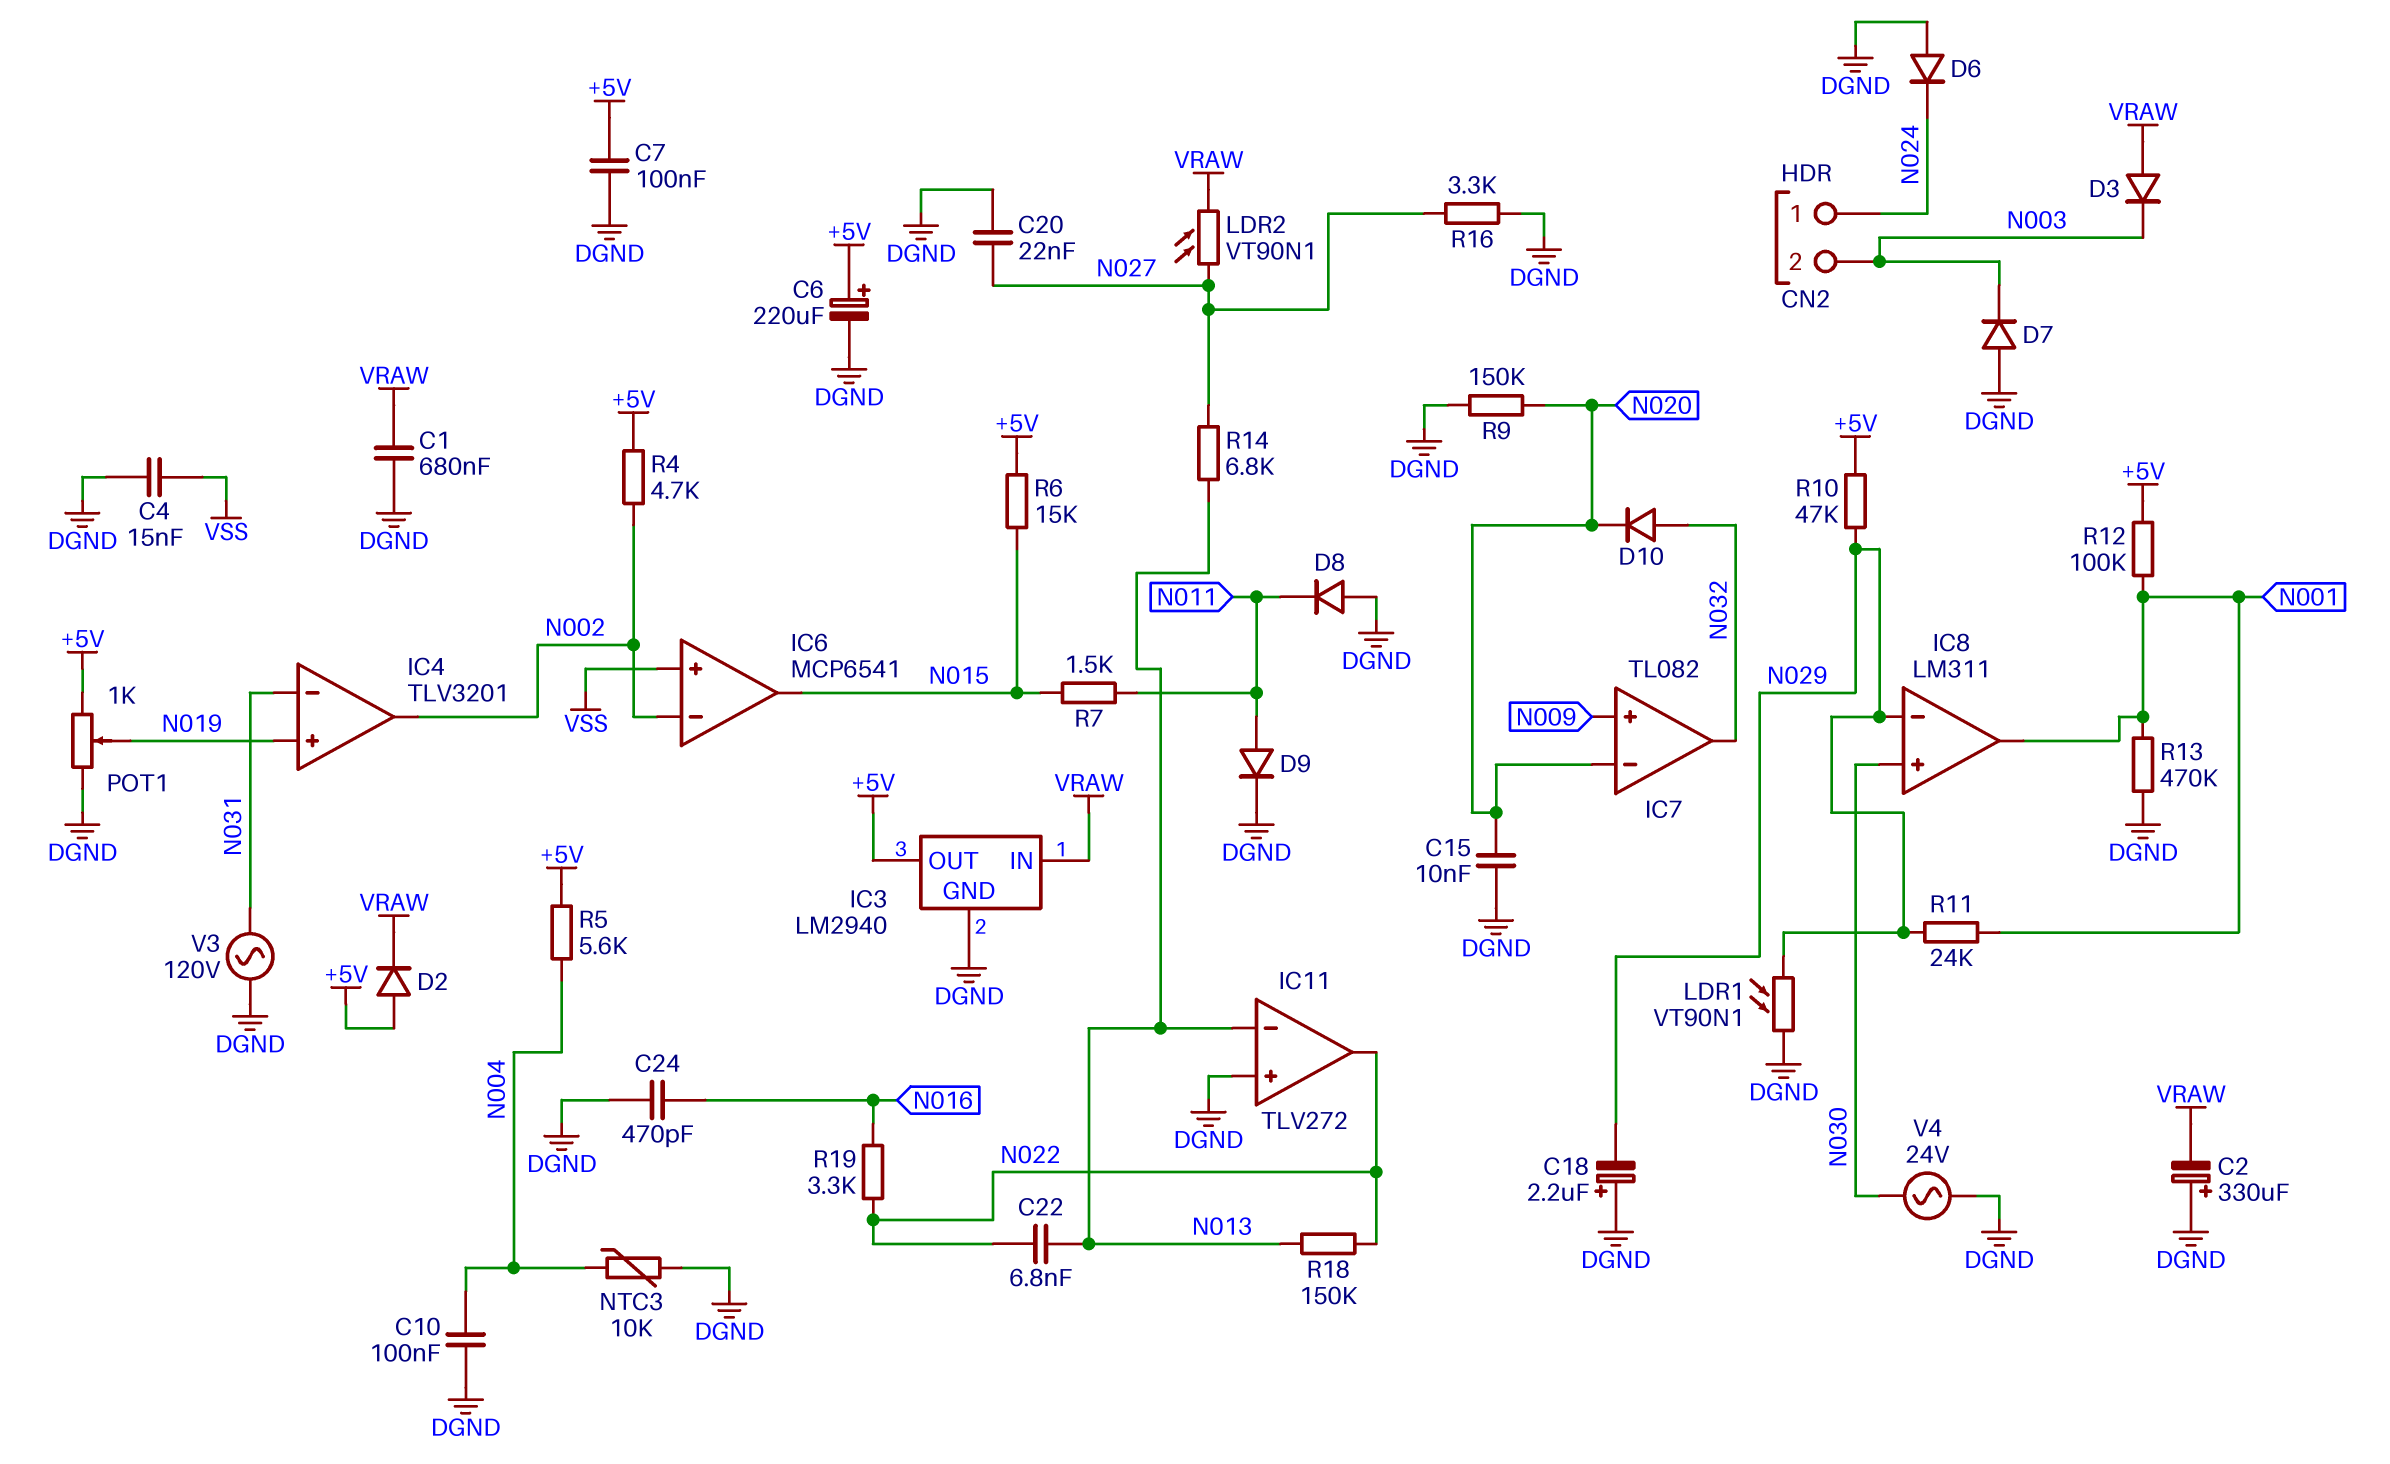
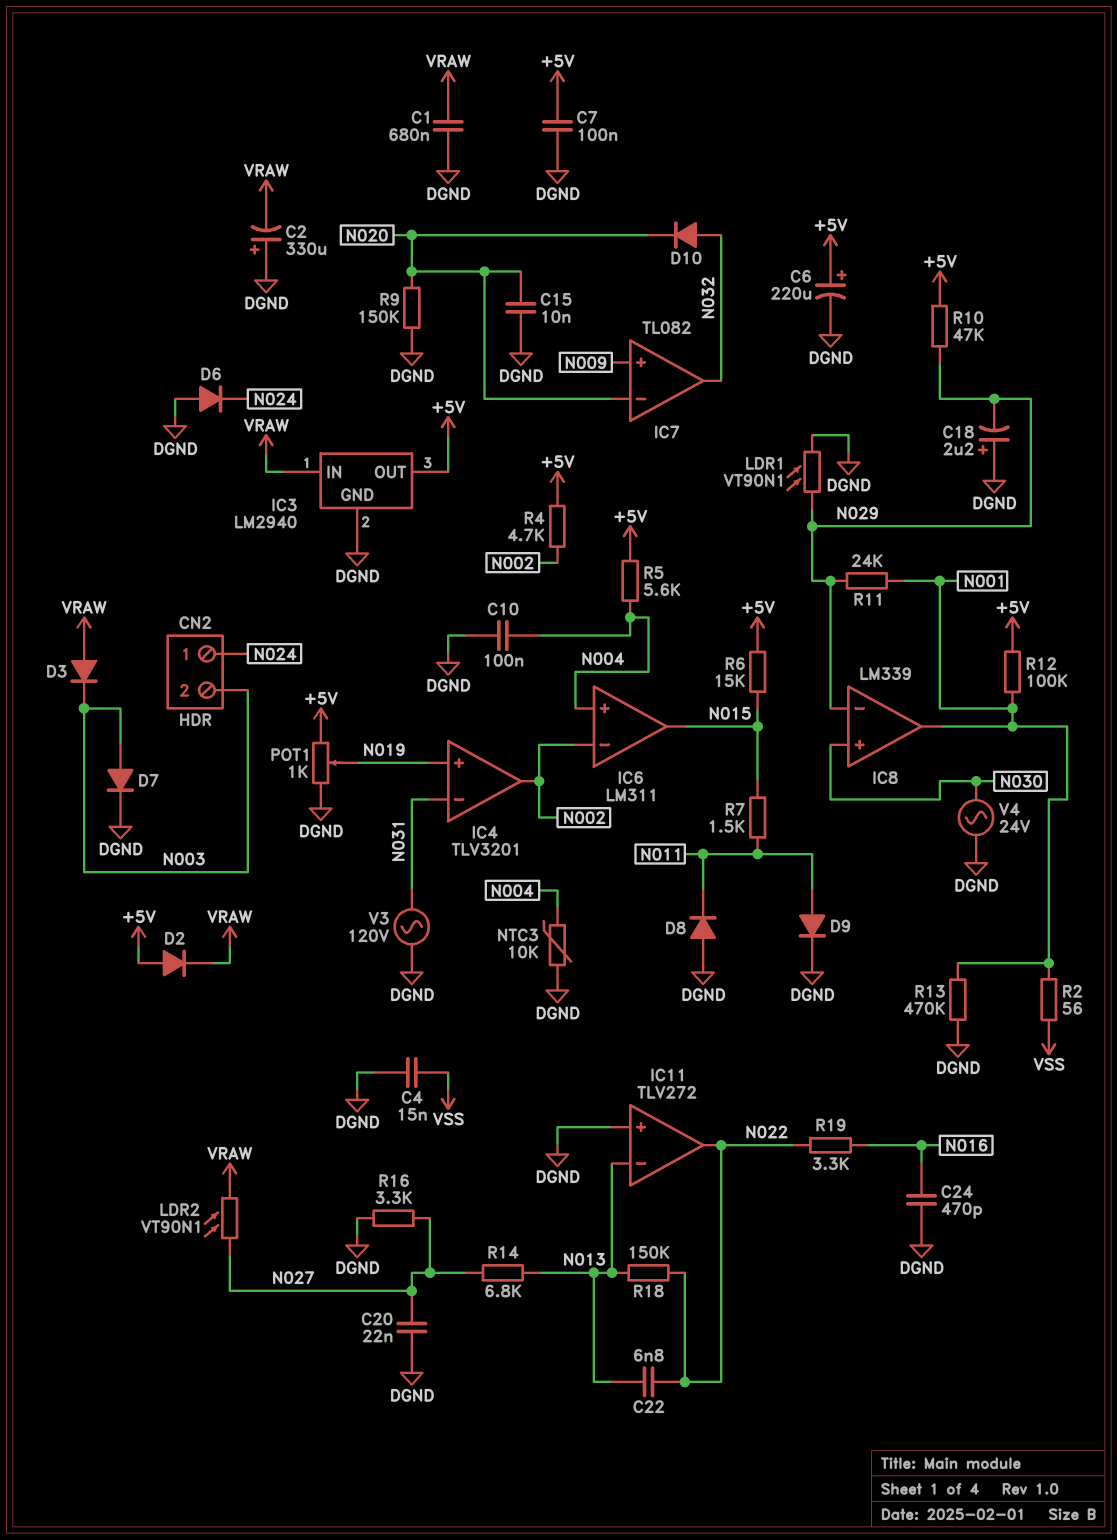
D7: diode (A DGND, K N003) -> diode (A N003, K DGND)
IC6: MCP6541 -> LM311
IC6 pin in+: VSS -> N004
IC8: LM311 -> LM339
R2: none -> 56 (N001, VSS)

